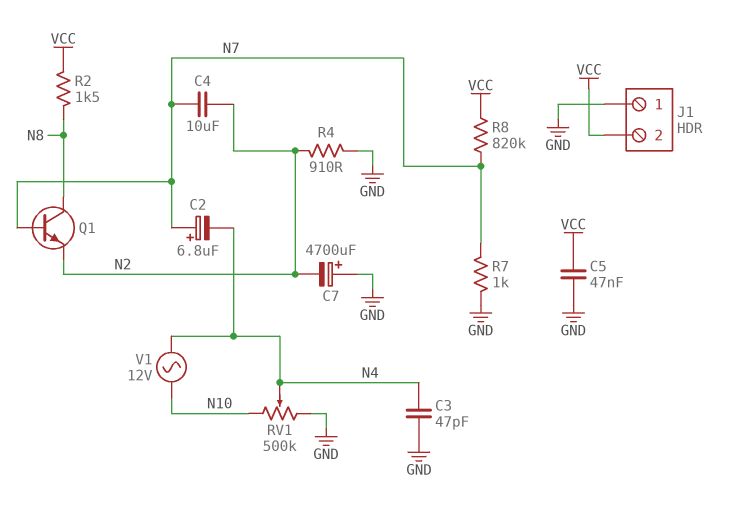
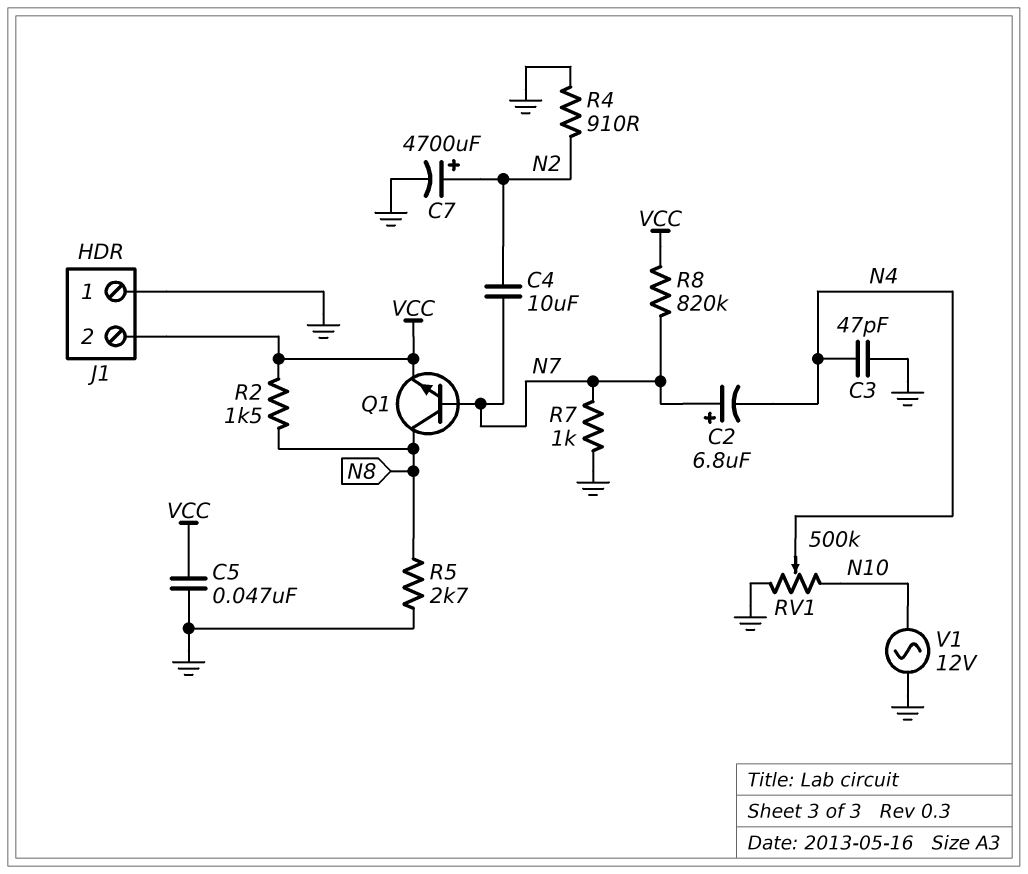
C7: 4700uF (plus GND, minus N2) -> 4700uF (plus N2, minus GND)
Q1: NPN (B N7, C N8, E N2) -> NPN (B N7, C N8, E VCC)
R5: none -> 2.7k (GND, N8)
V1: AC 12V (N4, N10) -> AC 12V (GND, N10)

